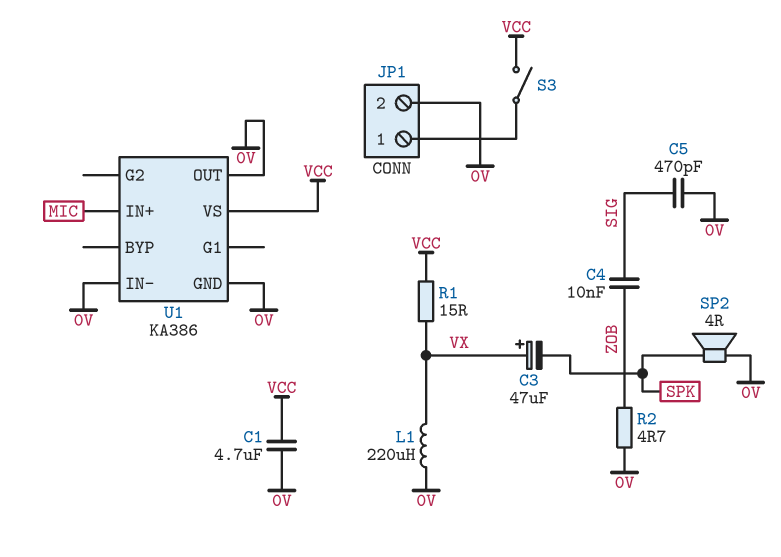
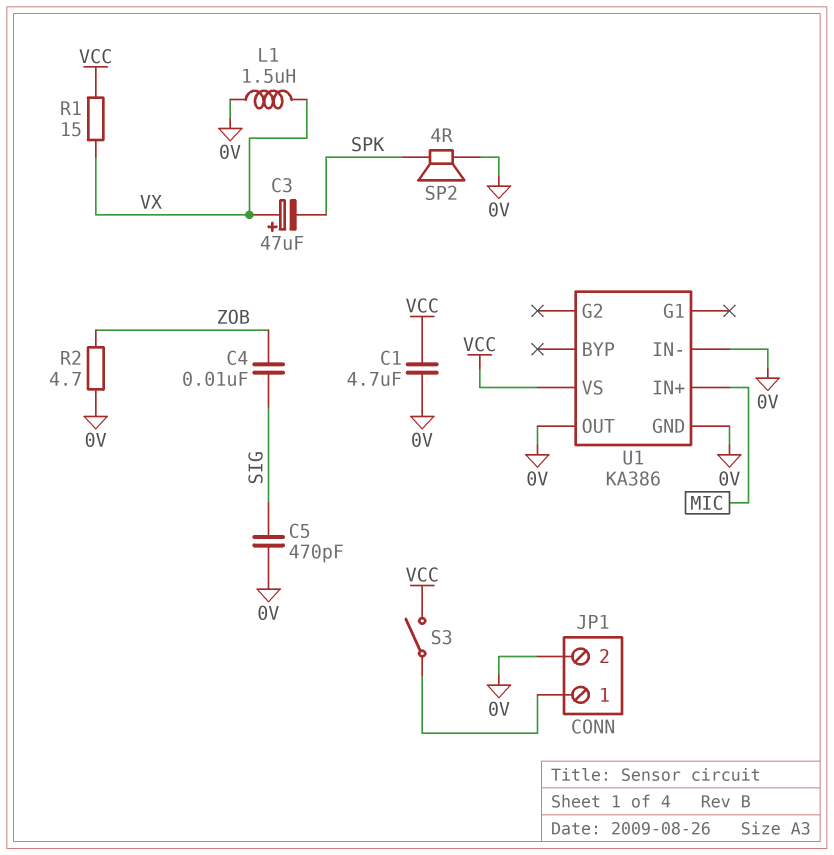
L1: 220uH (0V, VX) -> 1.5uH (0V, VX)

